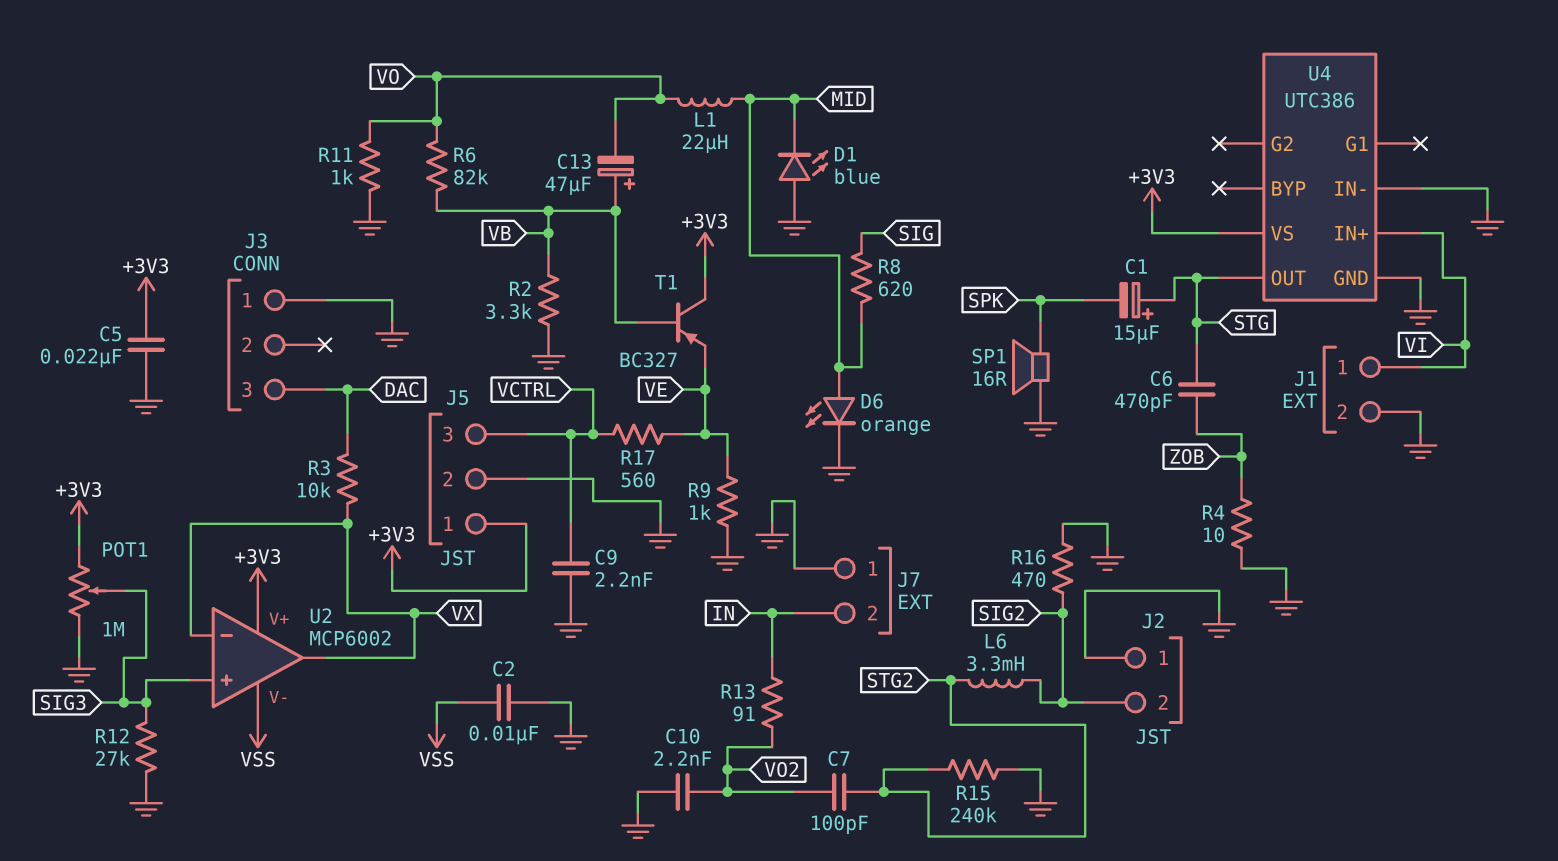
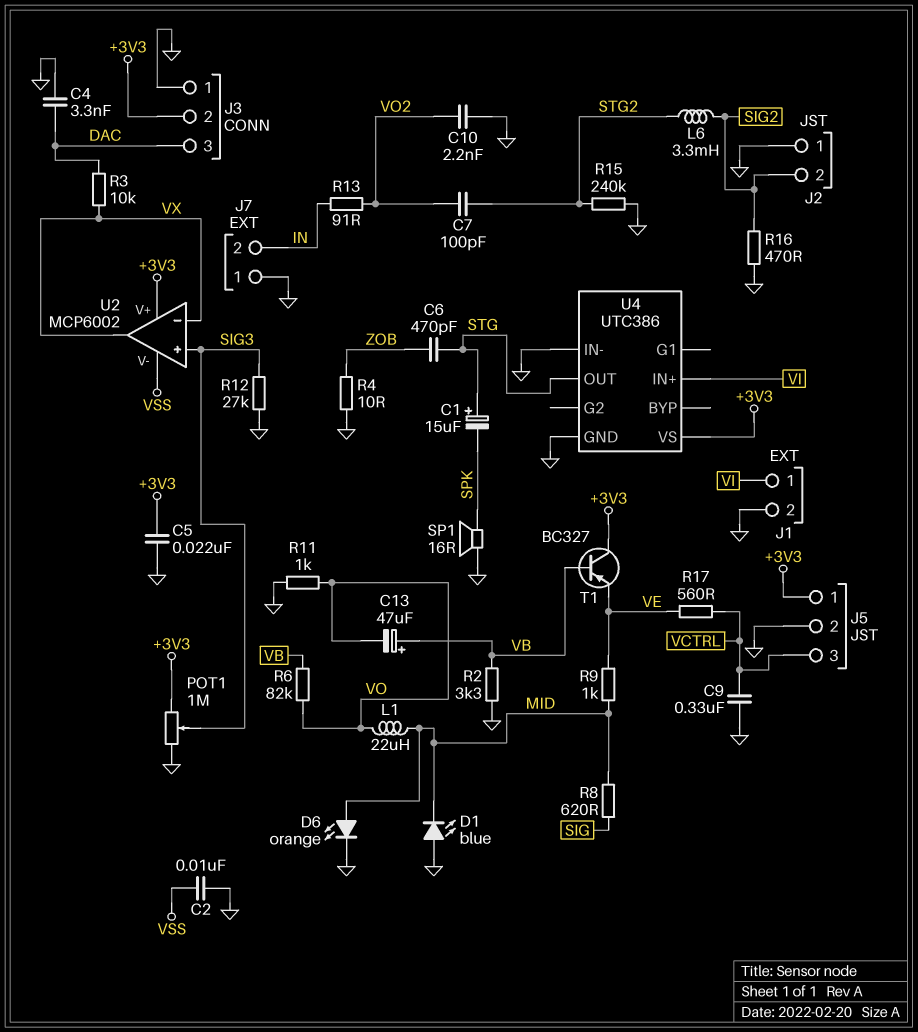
C4: none -> 3.3nF (DAC, GND)
C9: 2.2nF (GND, VCTRL) -> 330nF (GND, VCTRL)
J3 pin 2: none -> +3V3
R9: 1k (GND, VE) -> 1k (MID, VE)

